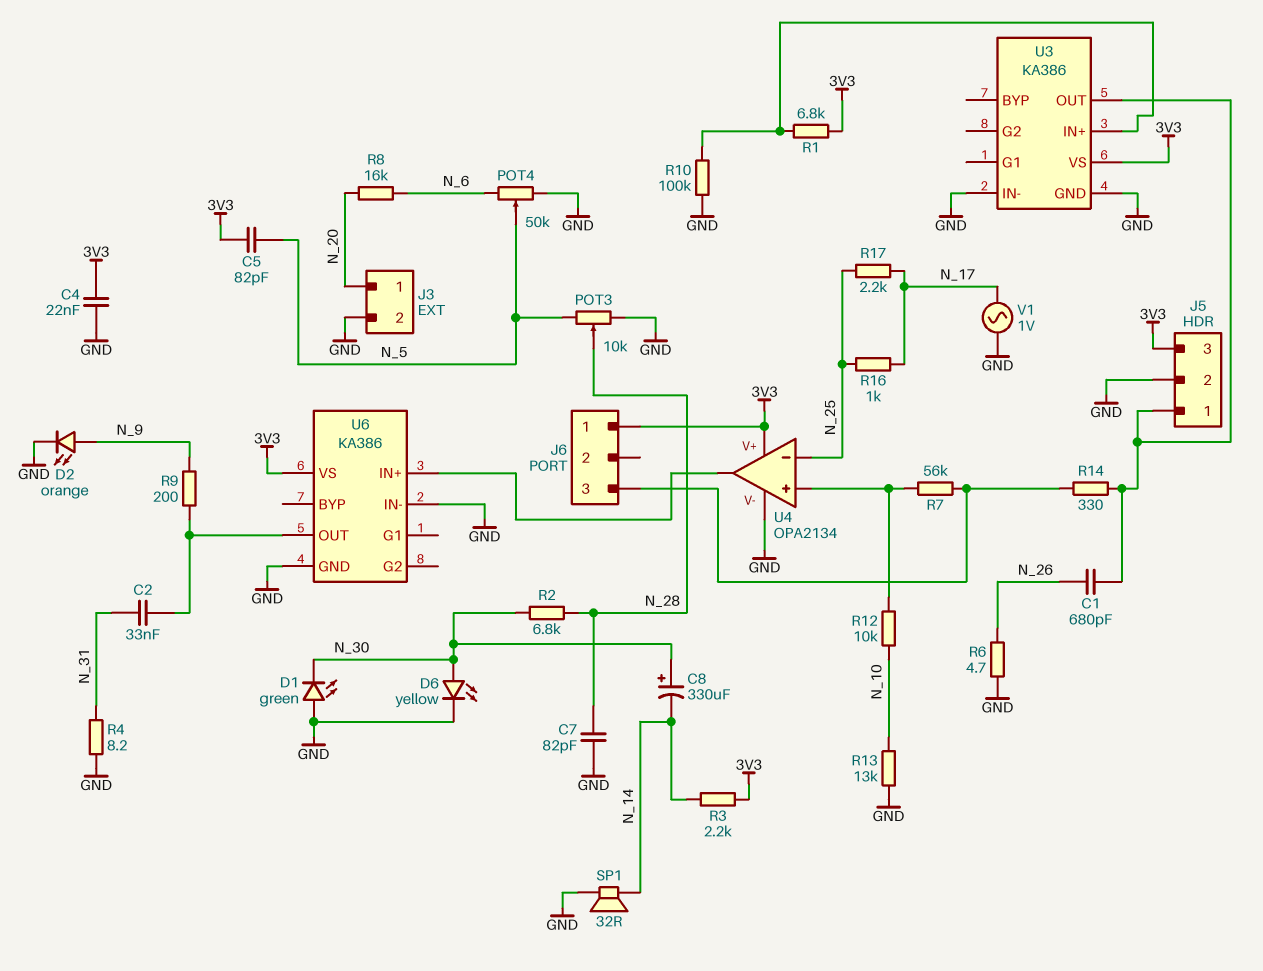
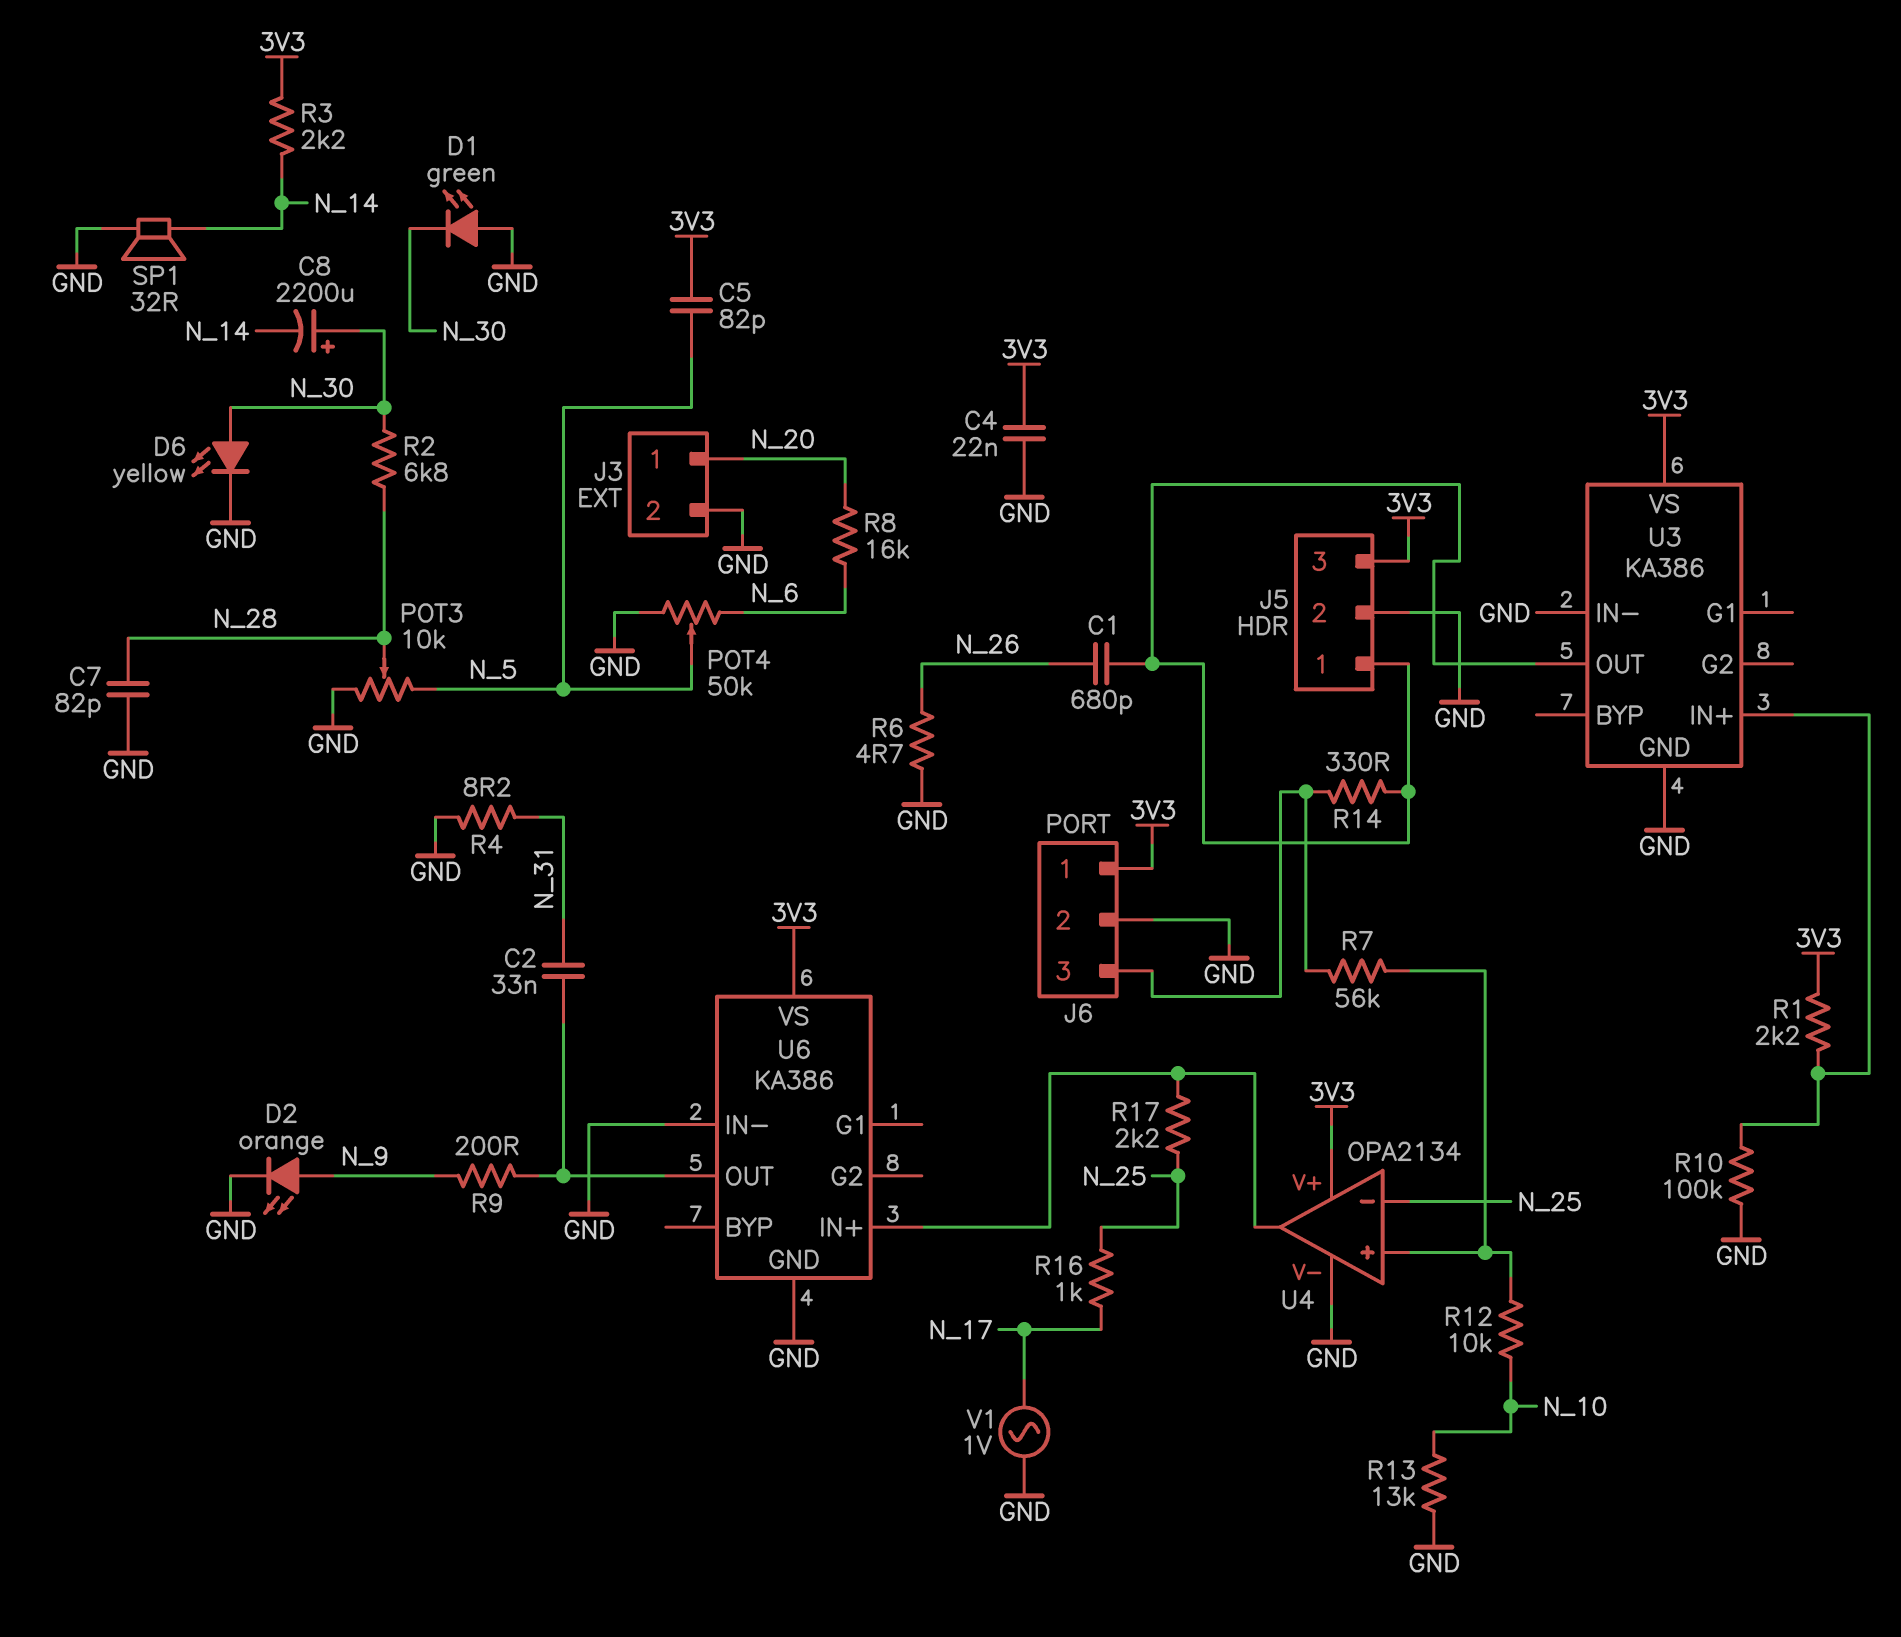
C8: 330uF (plus N_30, minus N_14) -> 2200uF (plus N_30, minus N_14)
J6 pin 2: none -> GND
R1: 6.8k (3V3, U3/IN+) -> 2.2k (3V3, U3/IN+)
R17: 2.2k (N_17, N_25) -> 2.2k (N_25, U4/out)

